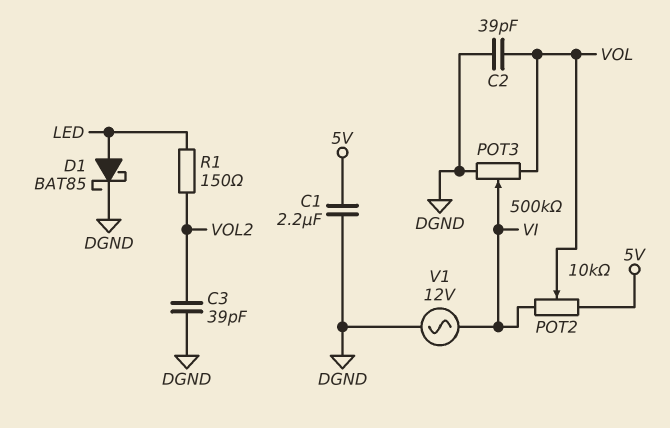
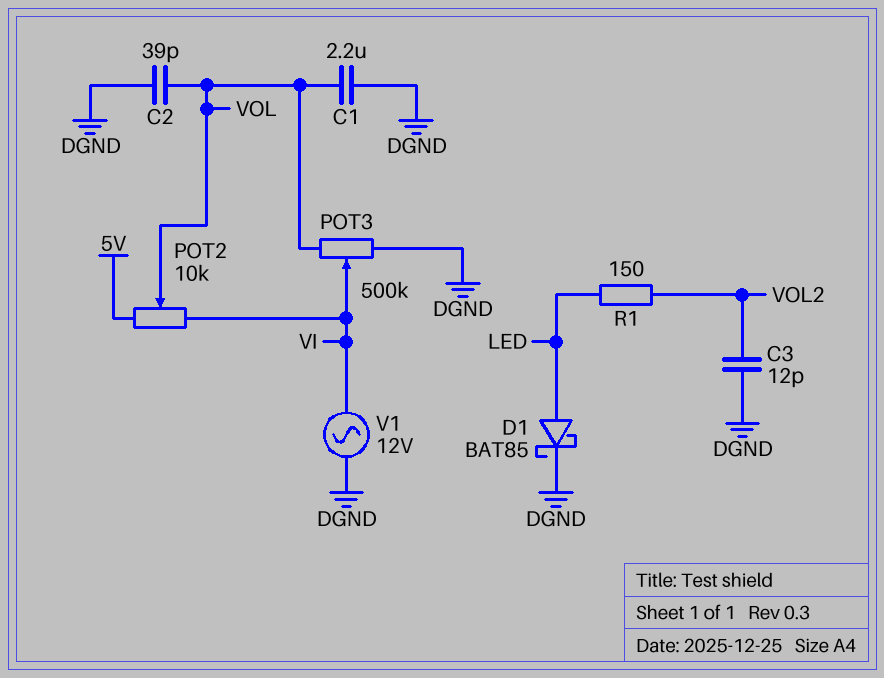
C1: 2.2uF (5V, DGND) -> 2.2uF (DGND, VOL)
C3: 39pF (DGND, VOL2) -> 12pF (DGND, VOL2)

